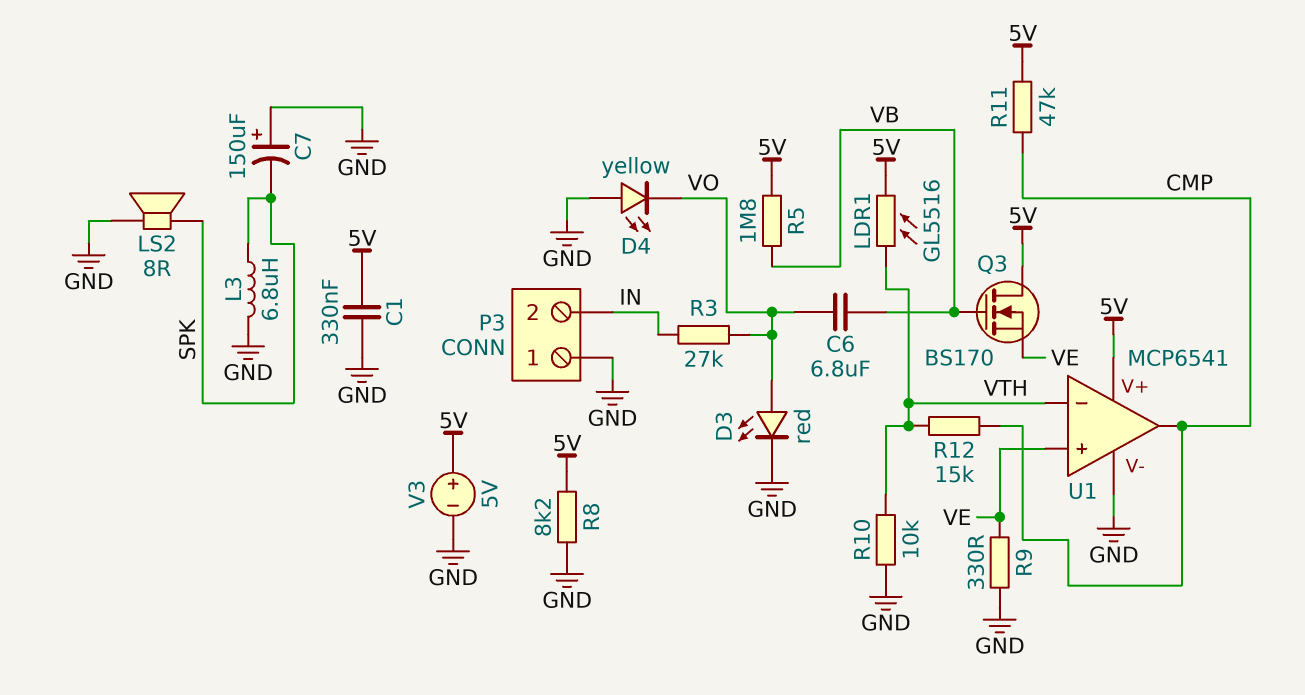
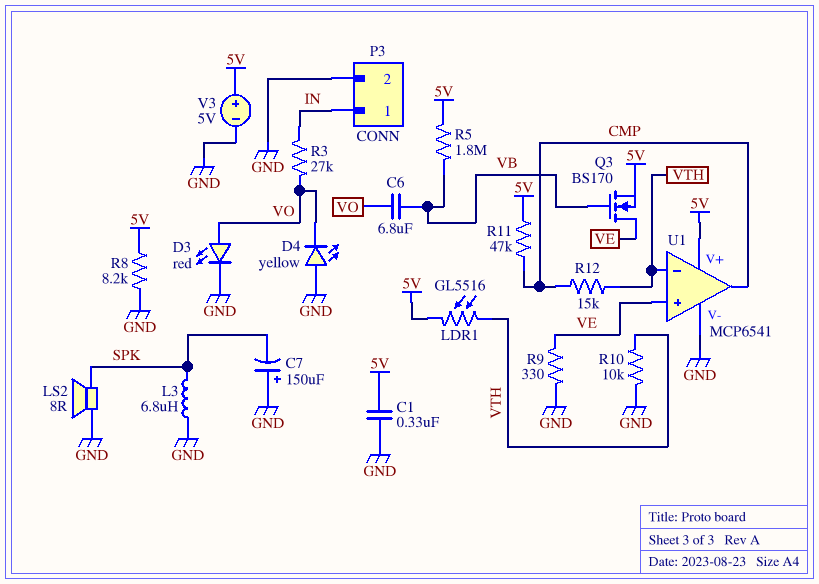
P3 pin 1: GND -> IN
P3 pin 2: IN -> GND
Q3: NMOS BS170 (G VB, D 5V, S VE) -> NMOS BS170 (G VB, D VE, S 5V)

